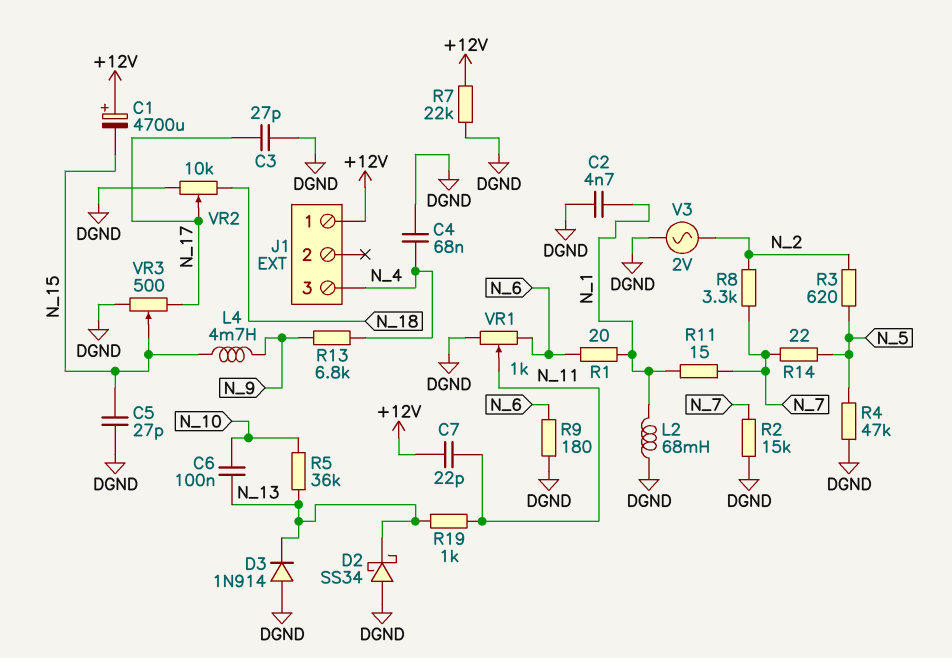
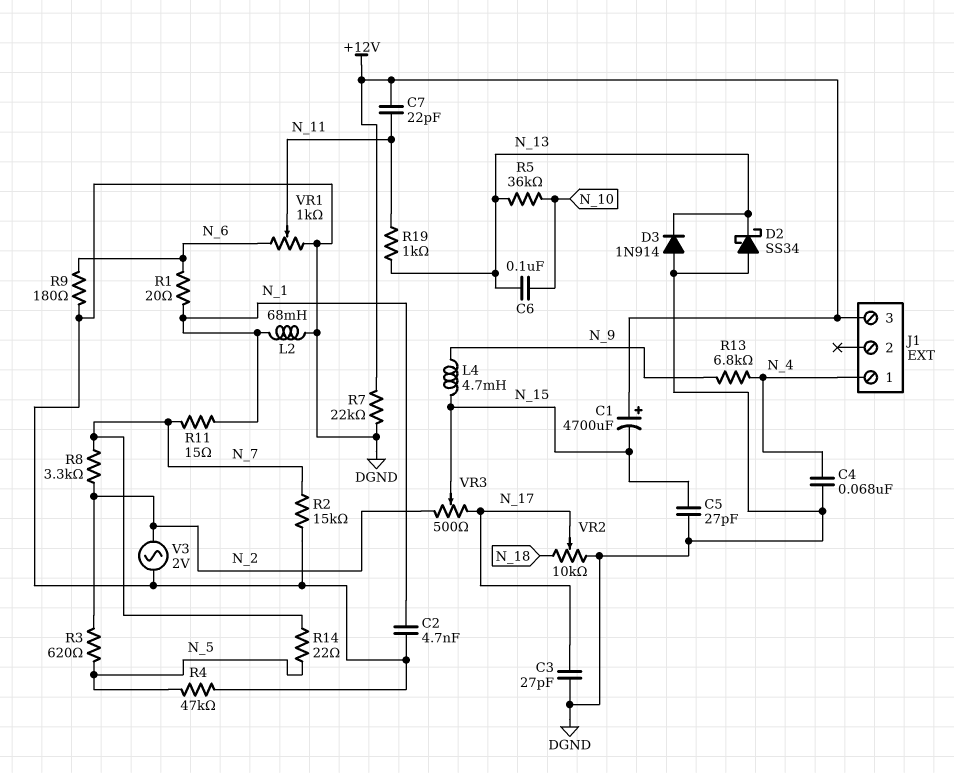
J1 pin 1: +12V -> N_4
J1 pin 3: N_4 -> +12V
VR3: 500 (DGND, N_17, wiper N_15) -> 500 (N_2, N_17, wiper N_15)

